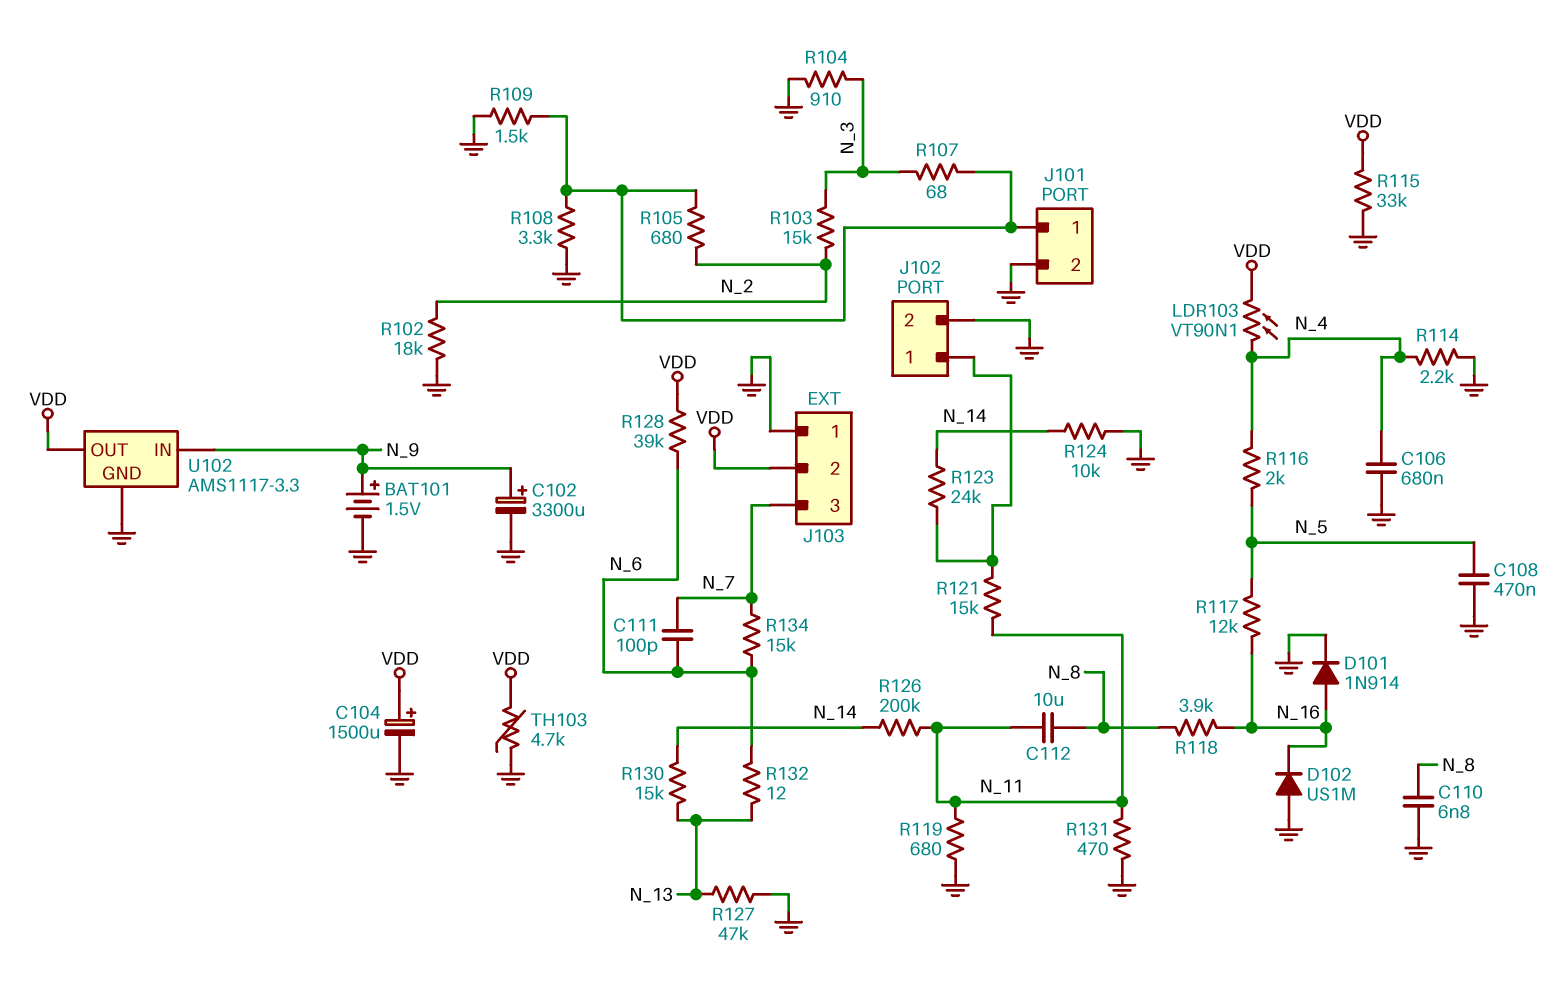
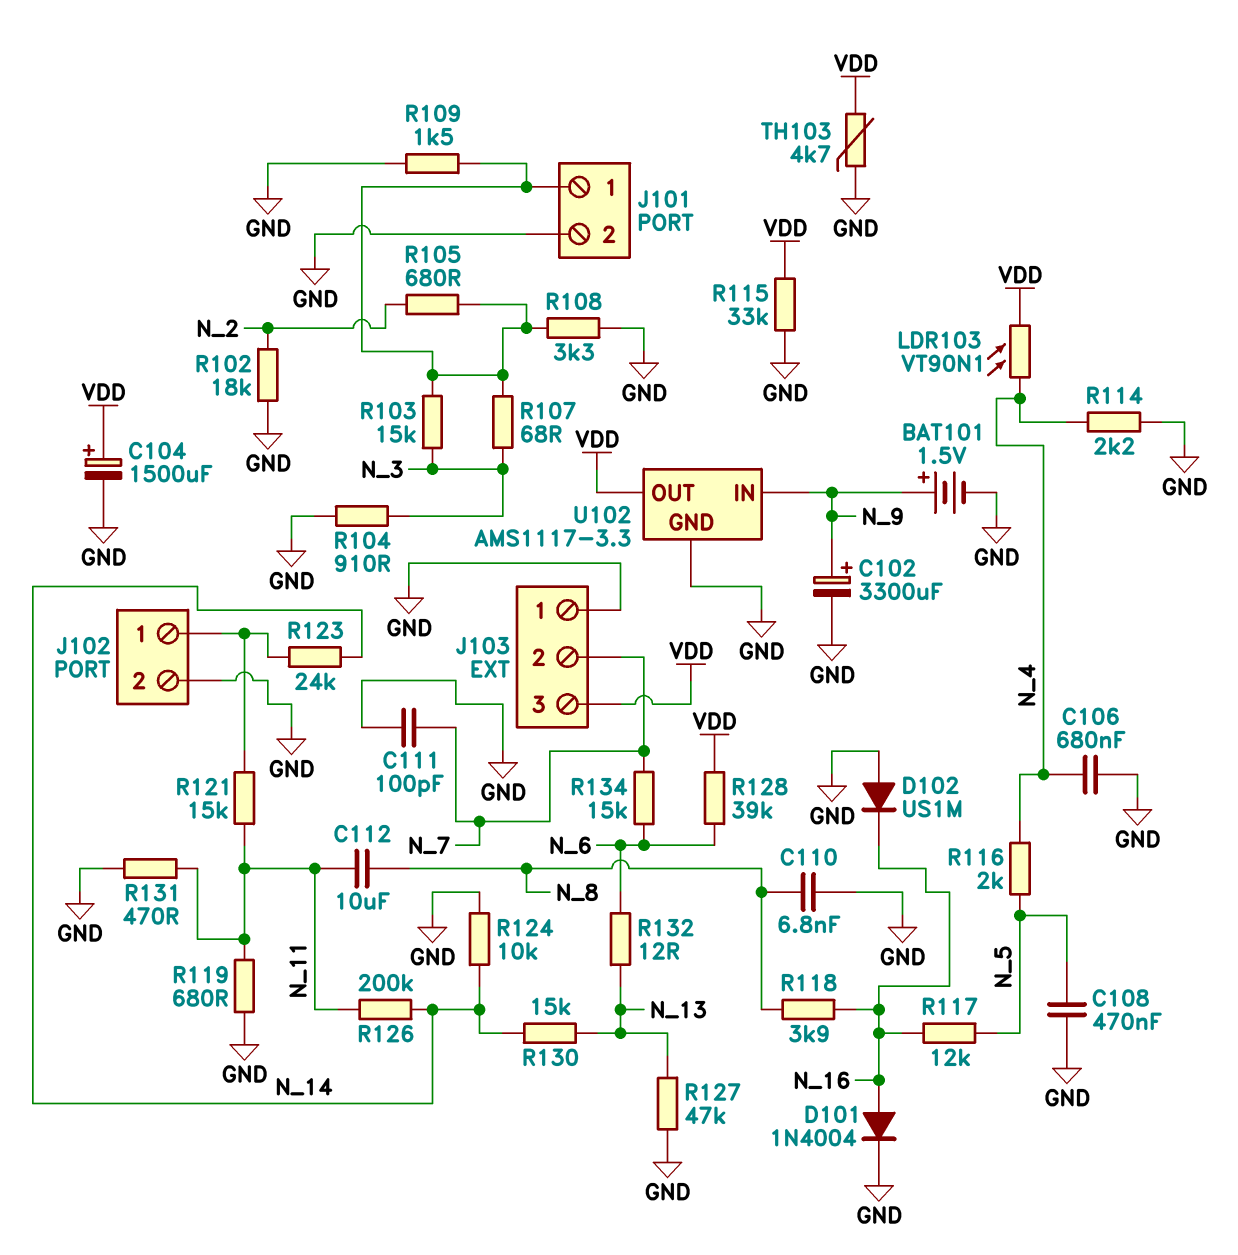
C111: 100pF (N_6, N_7) -> 100pF (GND, N_7)
D101: diode 1N914 (A N_16, K GND) -> diode 1N4004 (A N_16, K GND)
J103 pin 2: VDD -> N_7
J103 pin 3: N_7 -> VDD
R103: 15k (N_2, N_3) -> 15k (J101/1, N_3)

